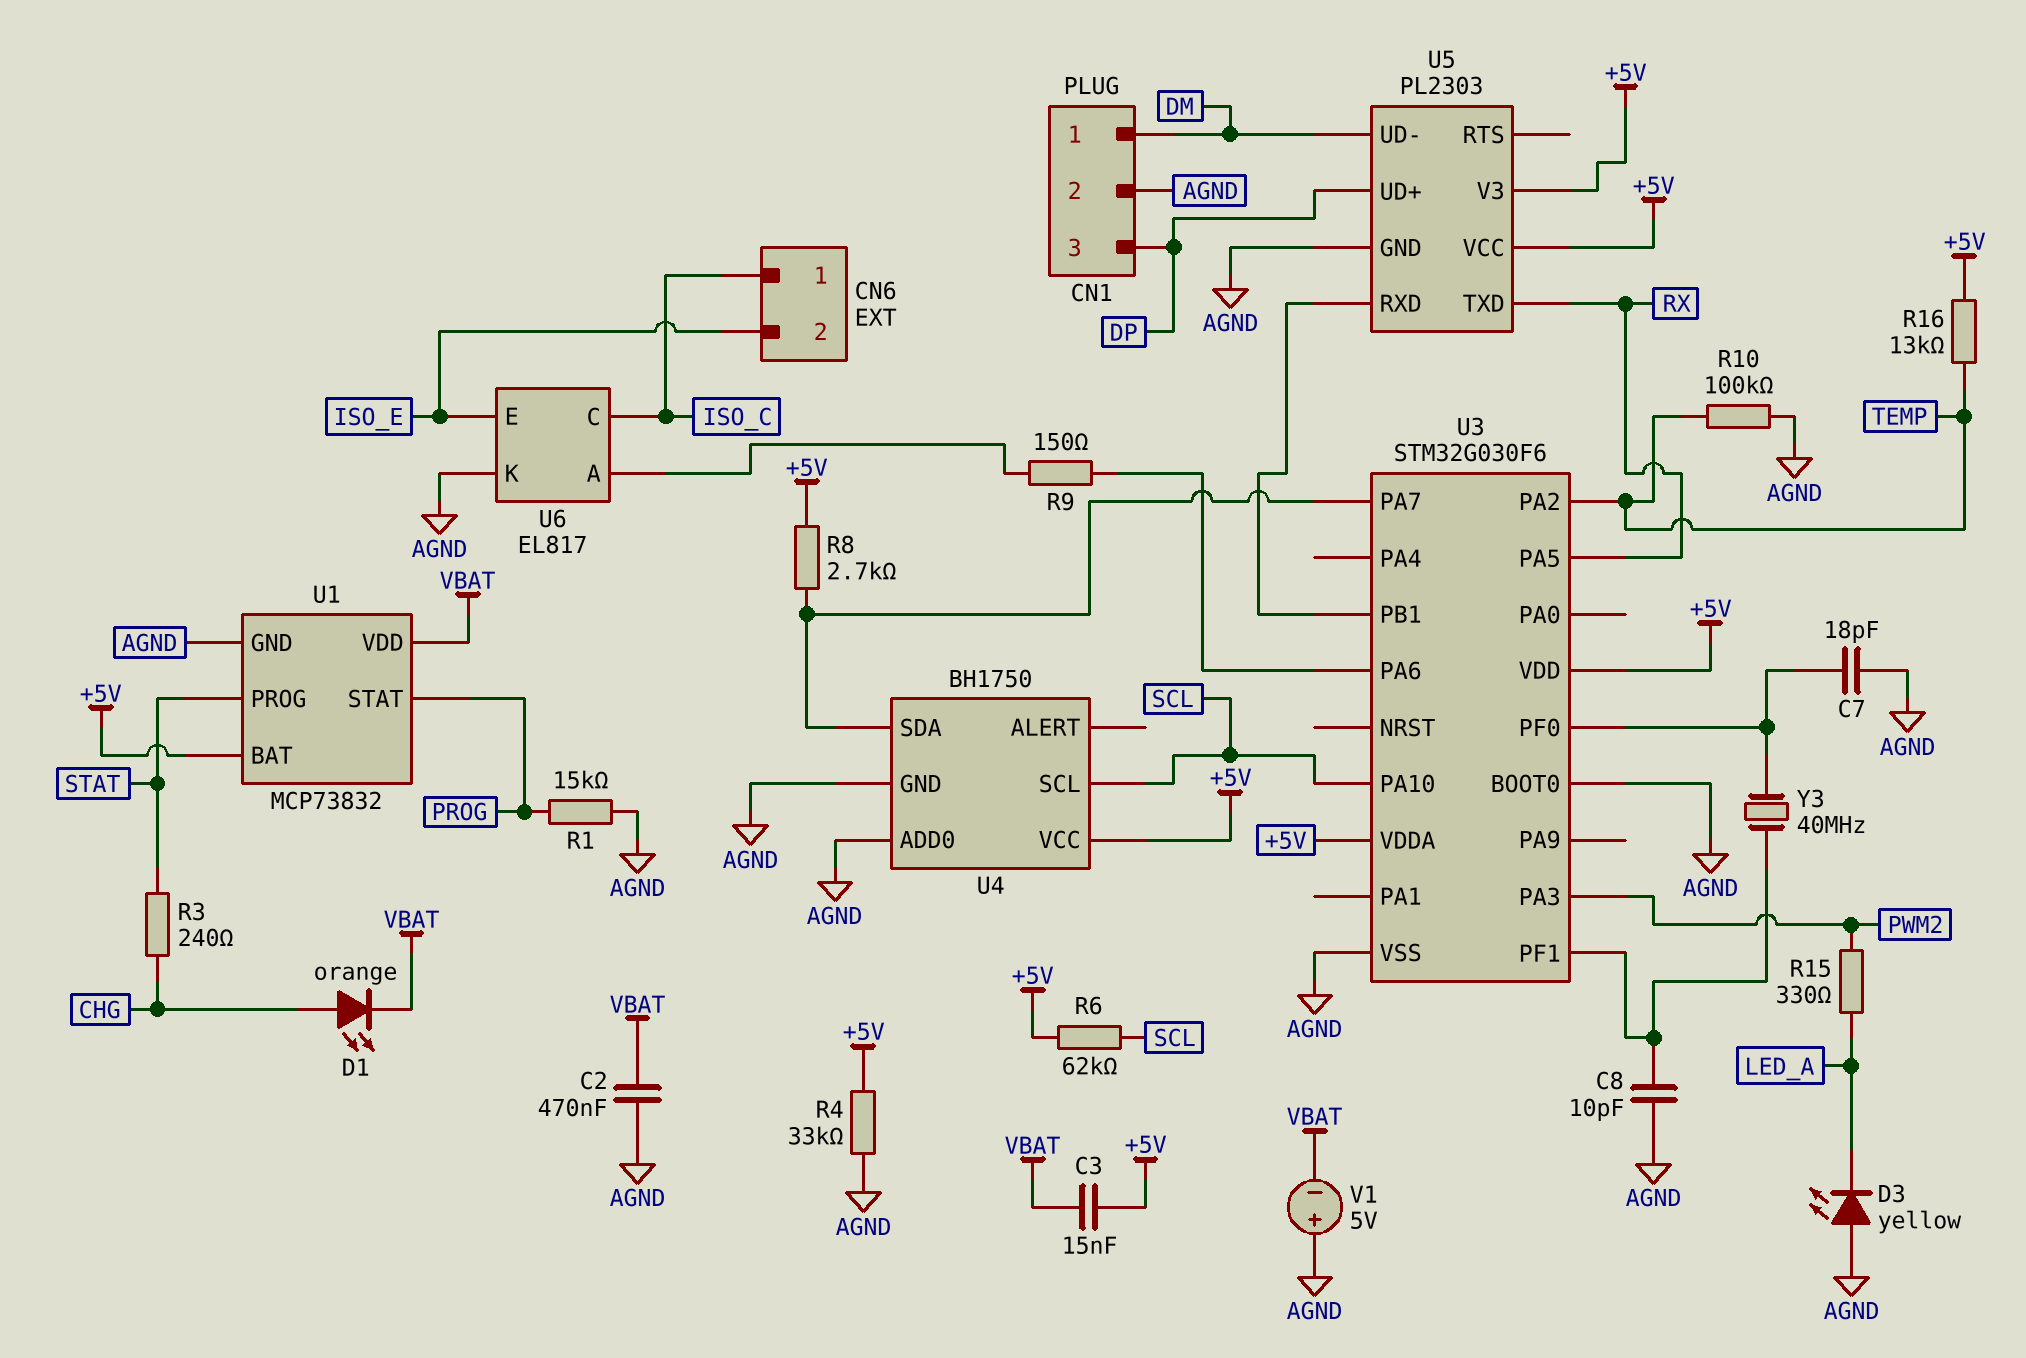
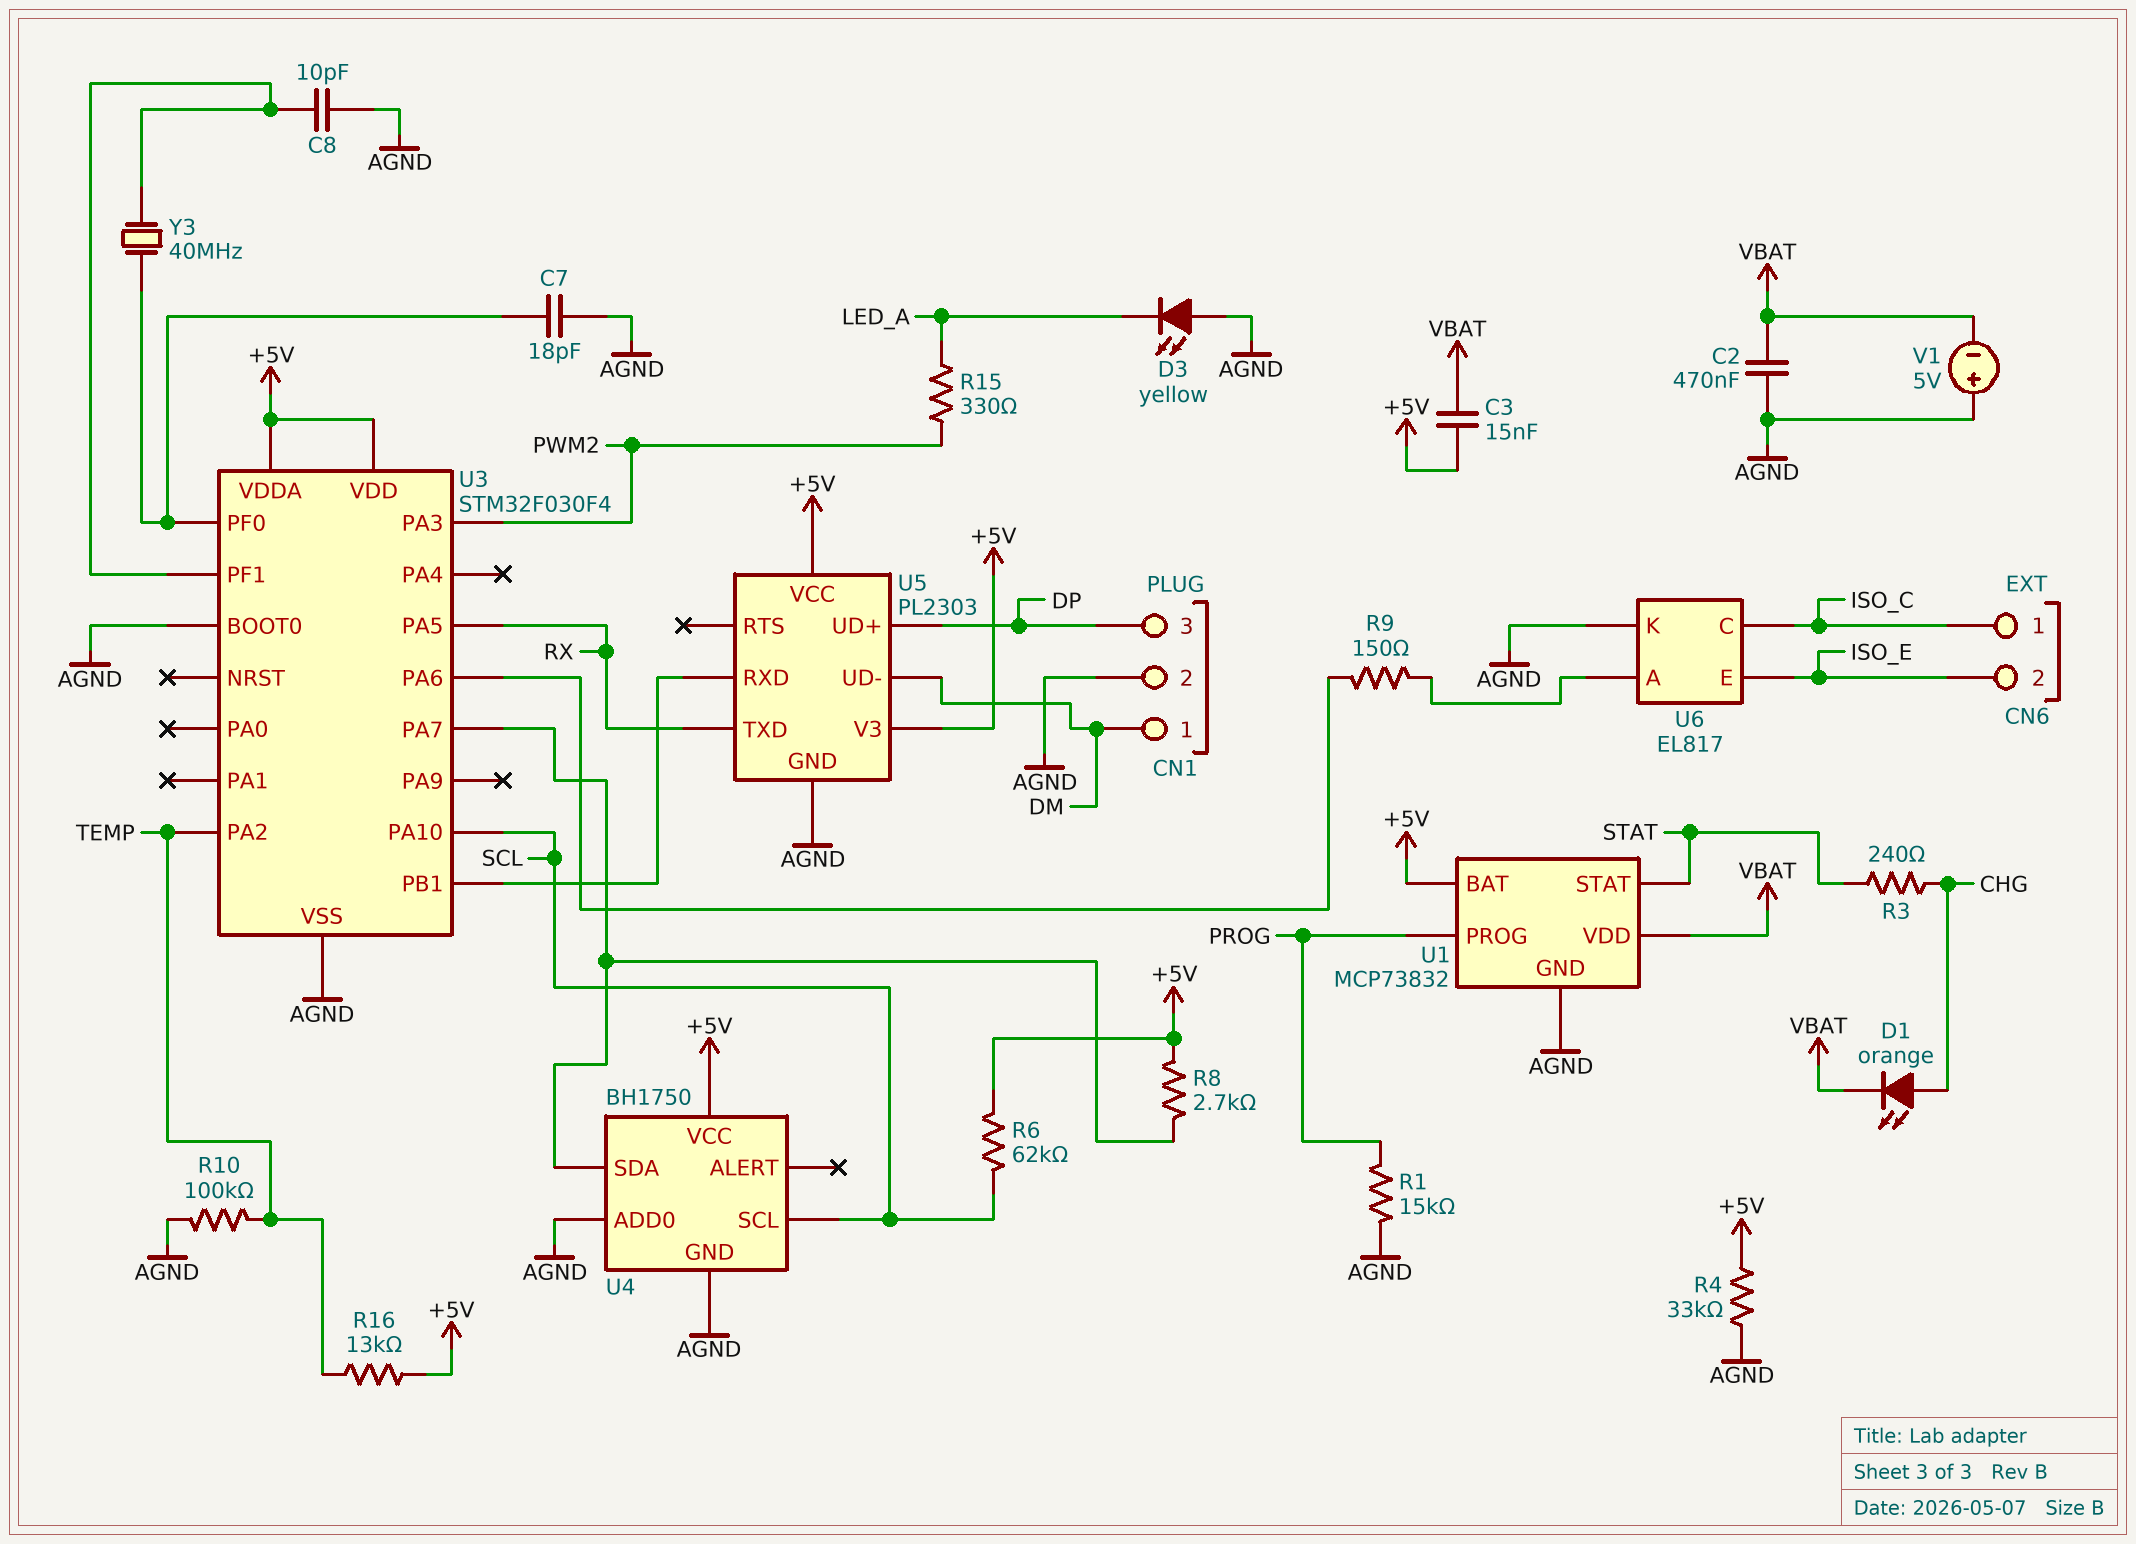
U1 pin PROG: STAT -> PROG
U1 pin STAT: PROG -> STAT
U3: STM32G030F6 -> STM32F030F4

